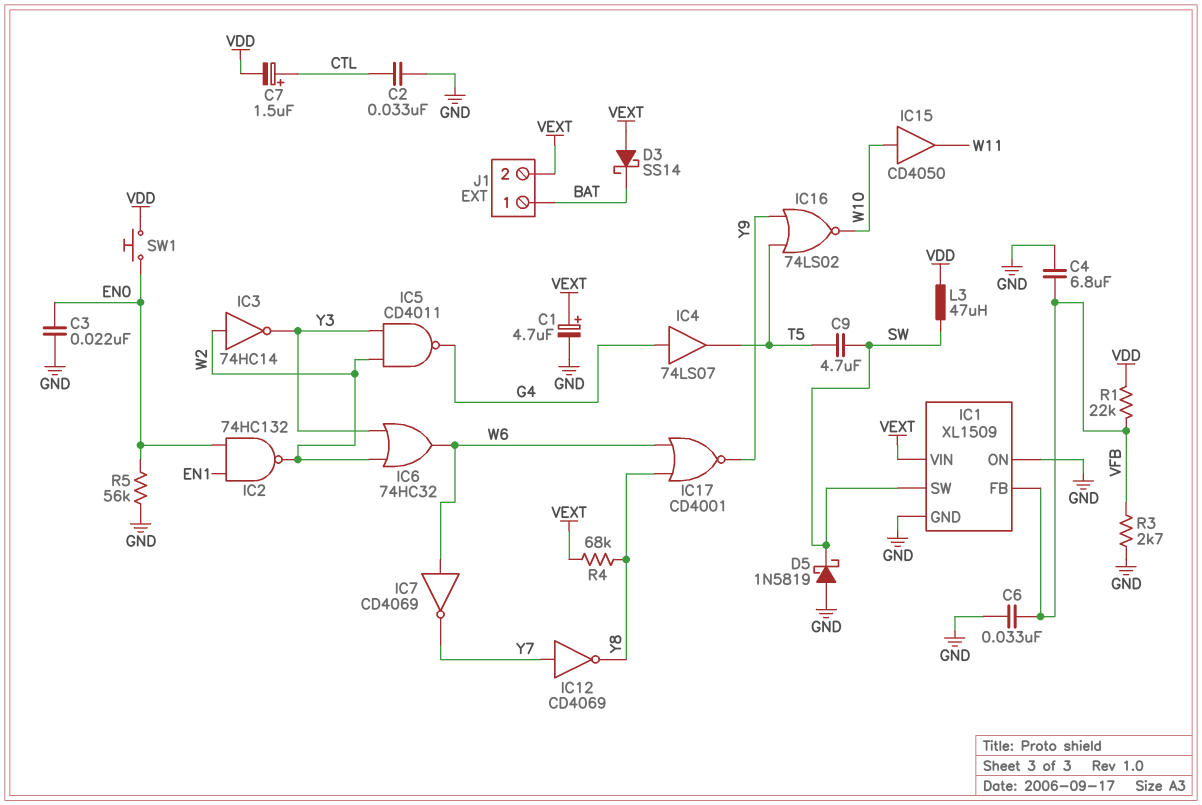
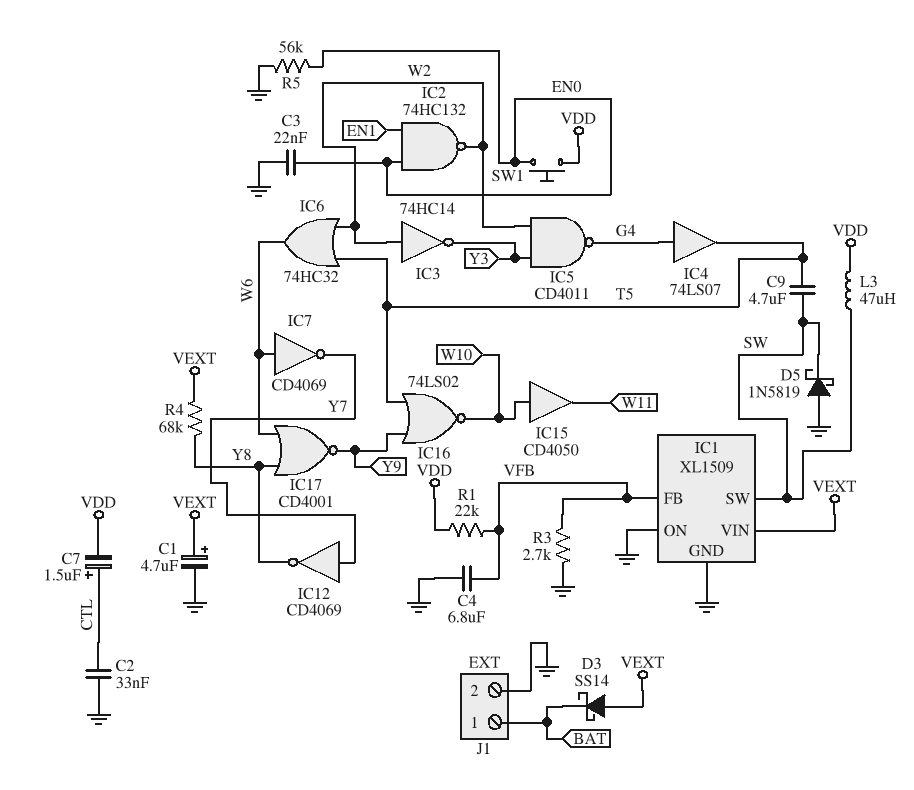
C6: 33nF (GND, VFB) -> none
IC6: OR 74HC32 (in W2, in Y3, out W6) -> OR 74HC32 (in T5, in W2, out W6)
J1 pin 2: VEXT -> GND

